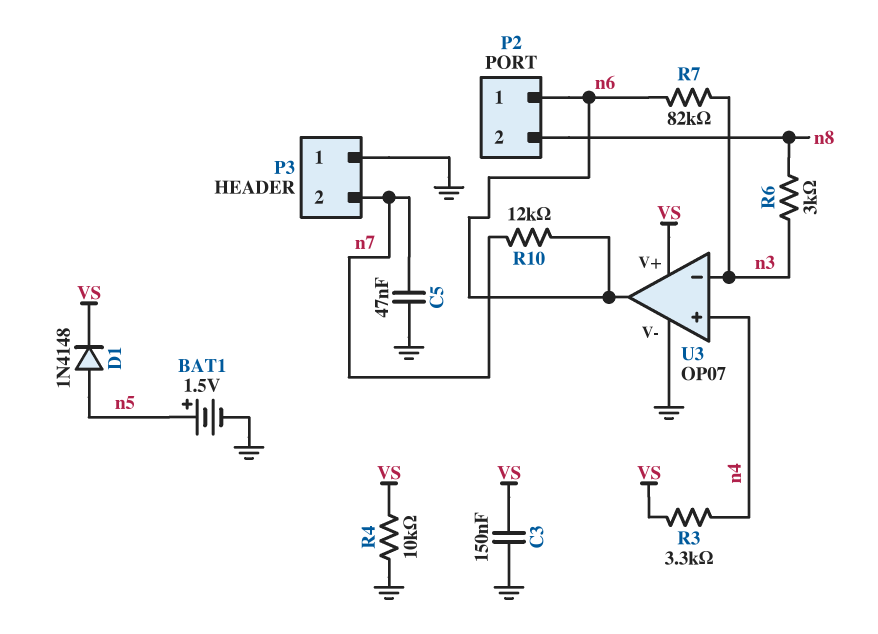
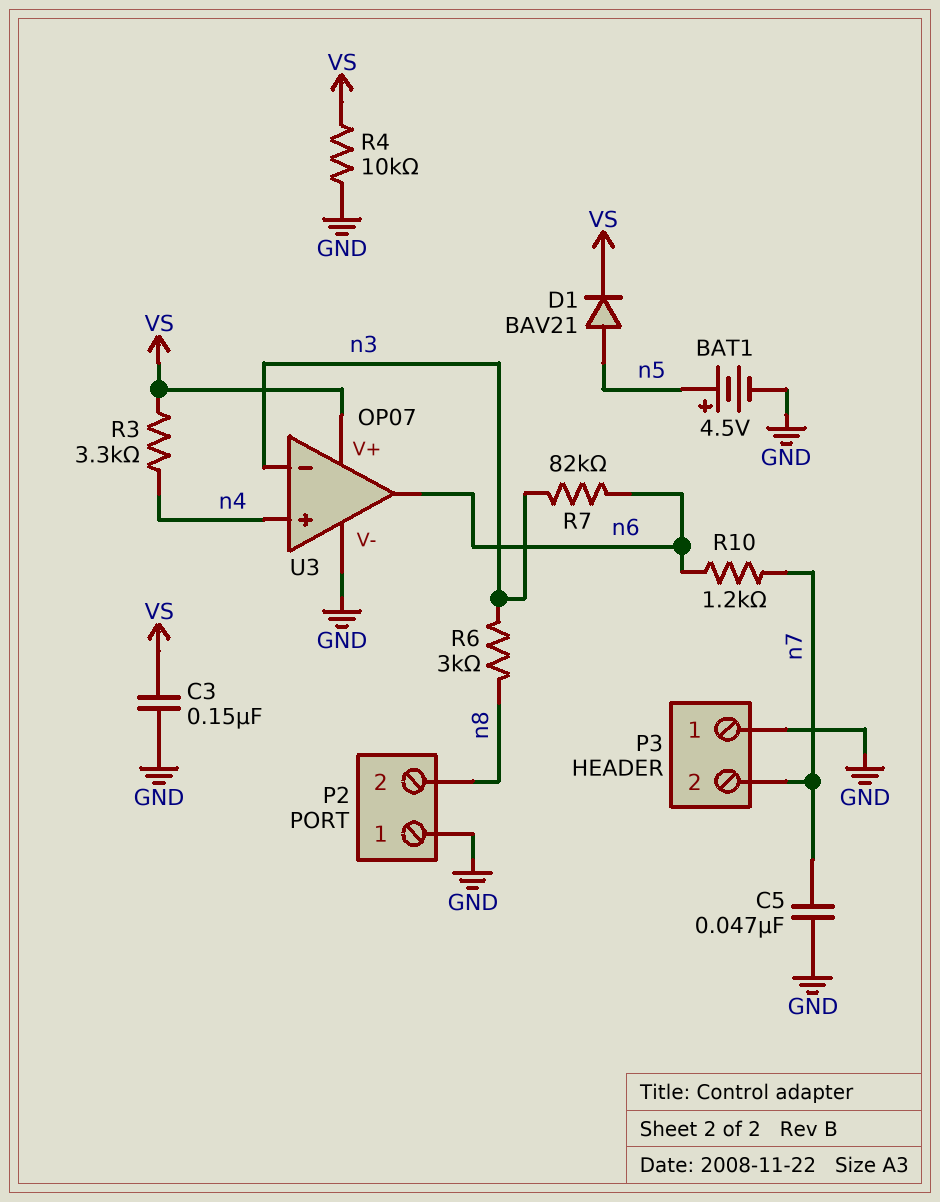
BAT1: 1.5V (plus n5, minus GND) -> 4.5V (plus n5, minus GND)
D1: diode 1N4148 (A n5, K VS) -> diode BAV21 (A n5, K VS)
P2 pin 1: n6 -> GND
R10: 12k (n6, n7) -> 1.2k (n6, n7)

